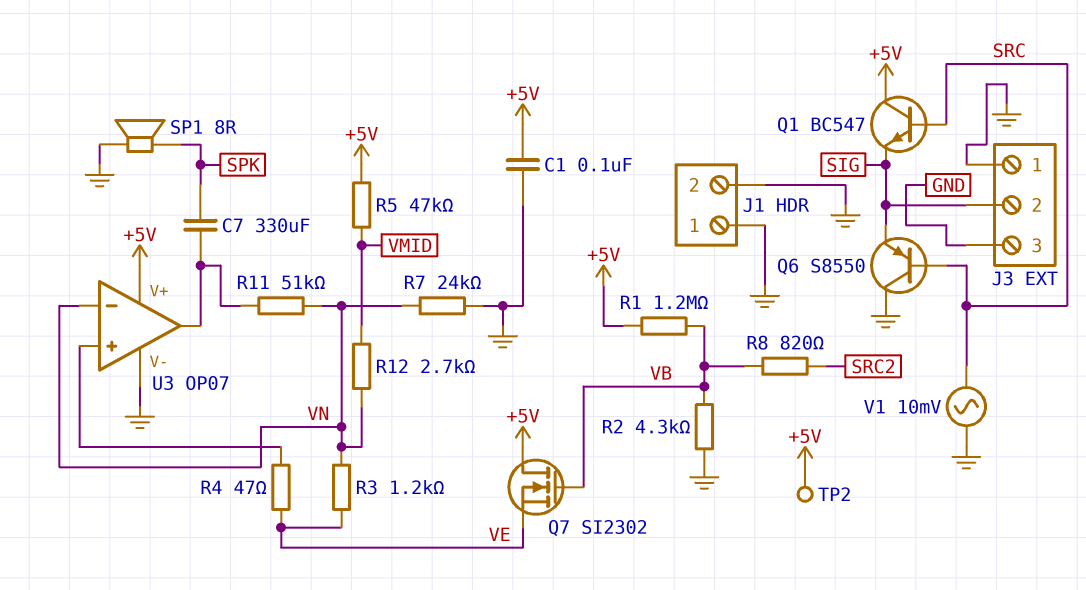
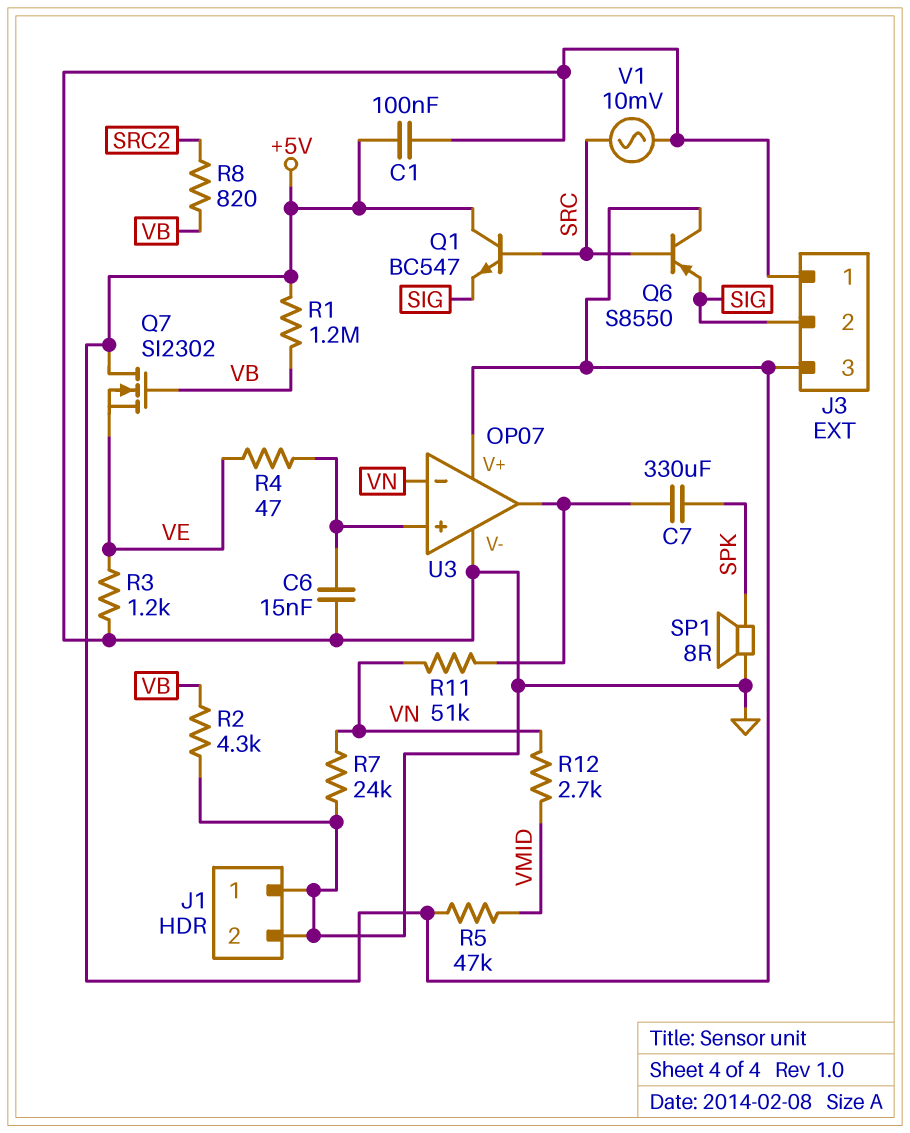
C6: none -> 15nF (GND, U3/in+)
J3 pin 3: GND -> +5V
Q6: PNP S8550 (B SRC, C GND, E SIG) -> PNP S8550 (B SRC, C +5V, E SIG)
R3: 1.2k (VE, VN) -> 1.2k (GND, VE)
TP2: test point (+5V) -> none

